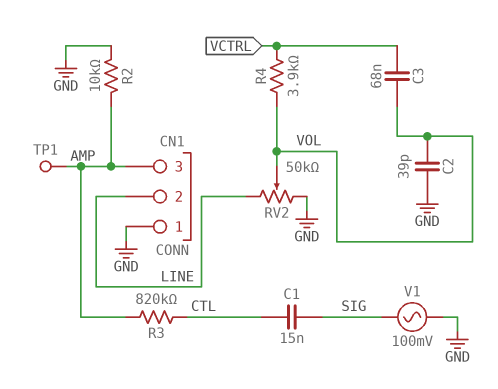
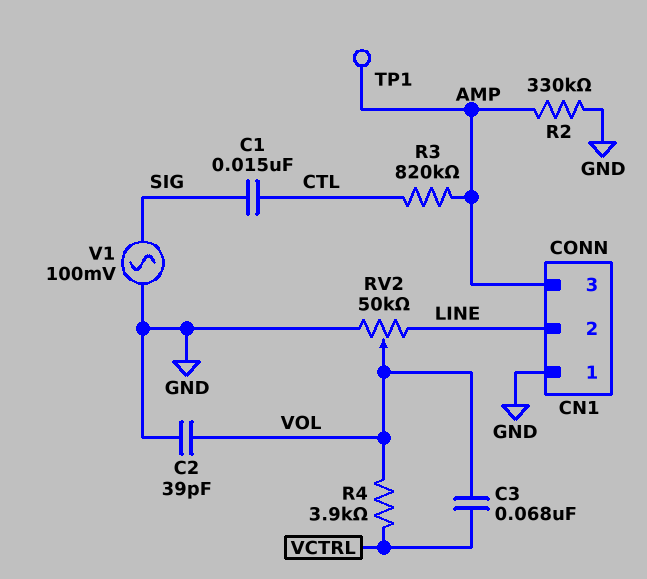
R2: 10k (AMP, GND) -> 330k (AMP, GND)

